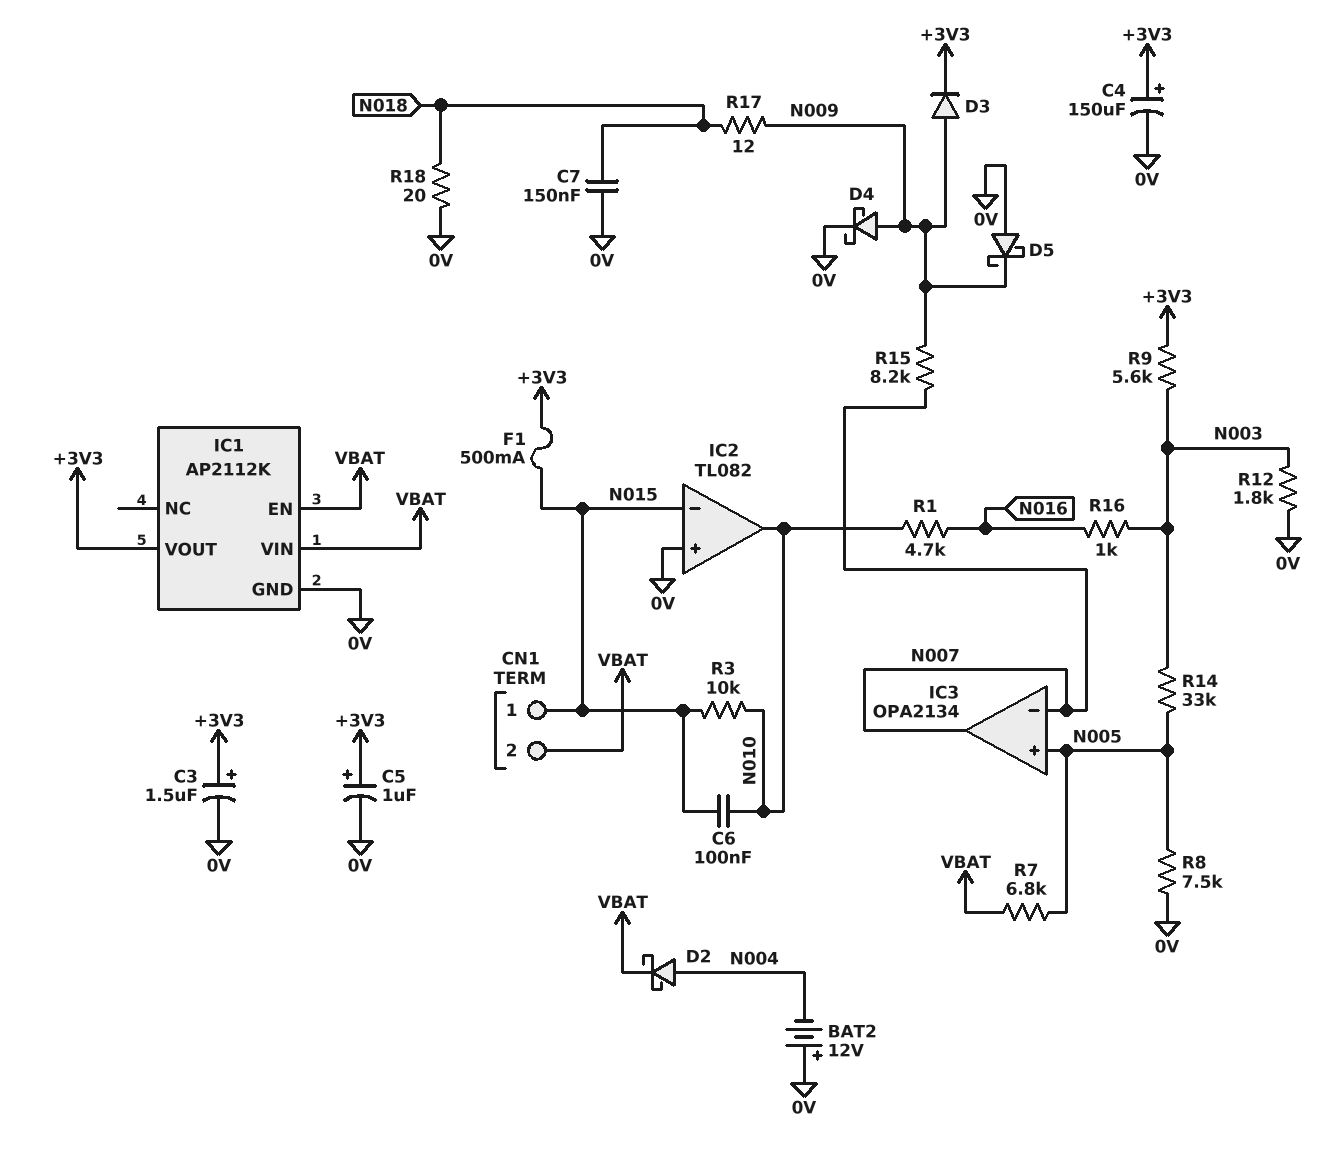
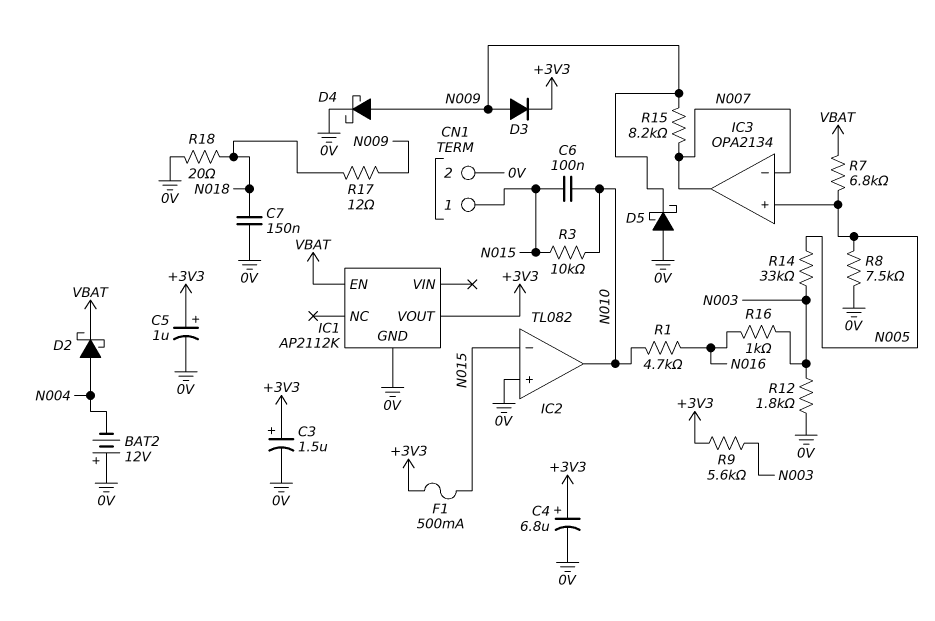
C4: 150uF (plus +3V3, minus 0V) -> 6.8uF (plus +3V3, minus 0V)
CN1 pin 2: VBAT -> 0V
IC1 pin VIN: VBAT -> none

